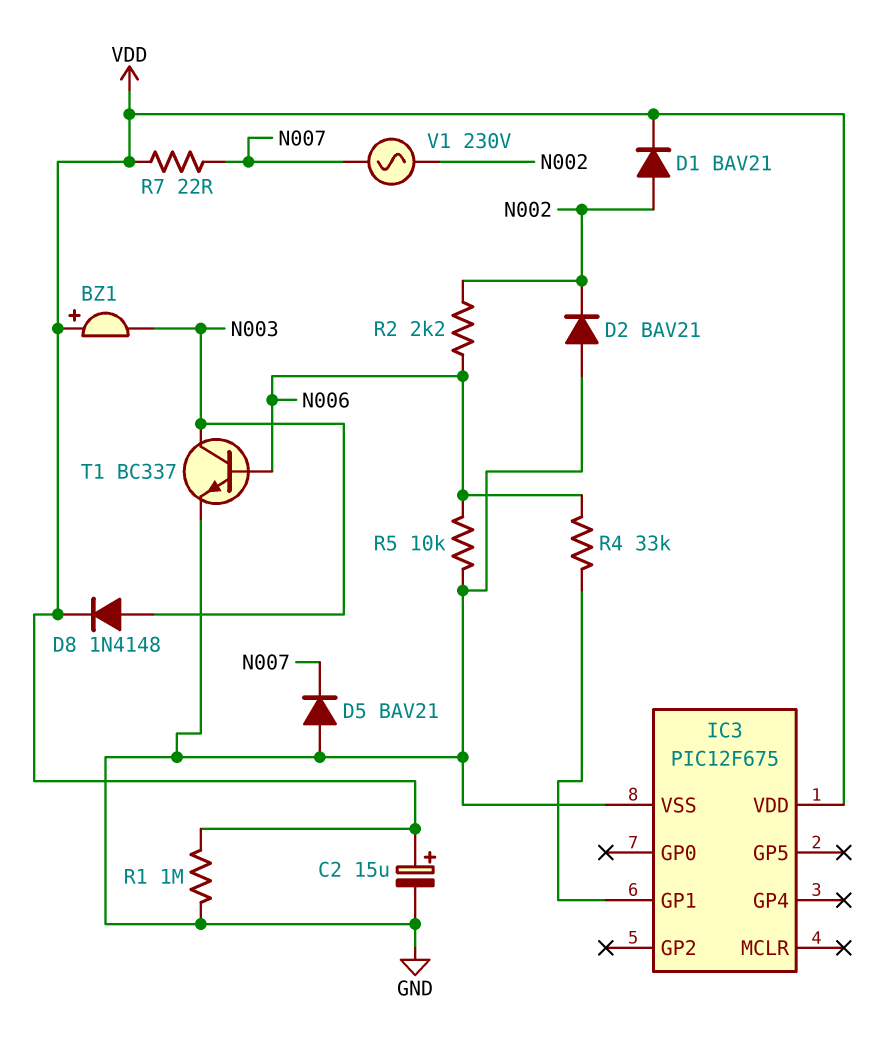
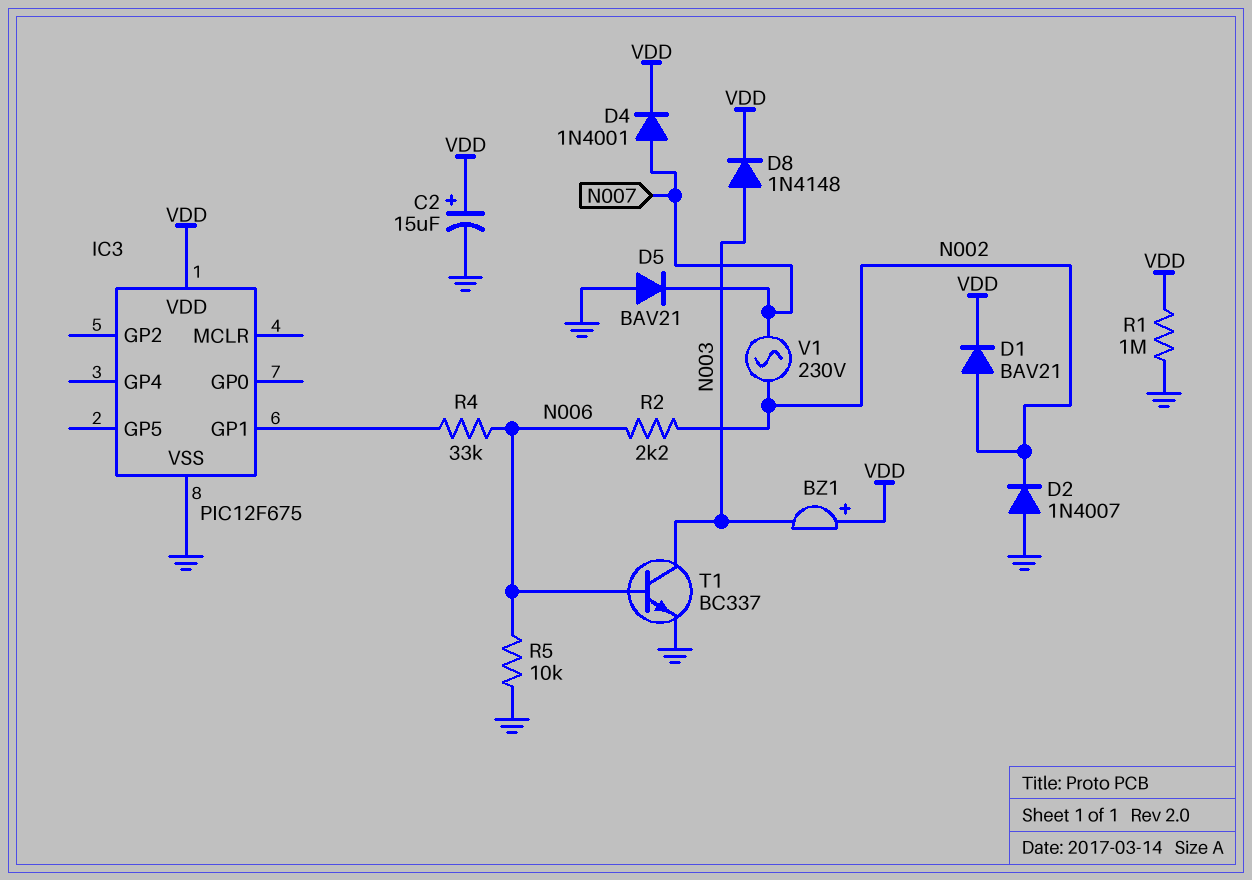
D2: diode BAV21 (A GND, K N002) -> diode 1N4007 (A GND, K N002)
D4: none -> diode 1N4001 (A N007, K VDD)
R7: 22 (N007, VDD) -> none

